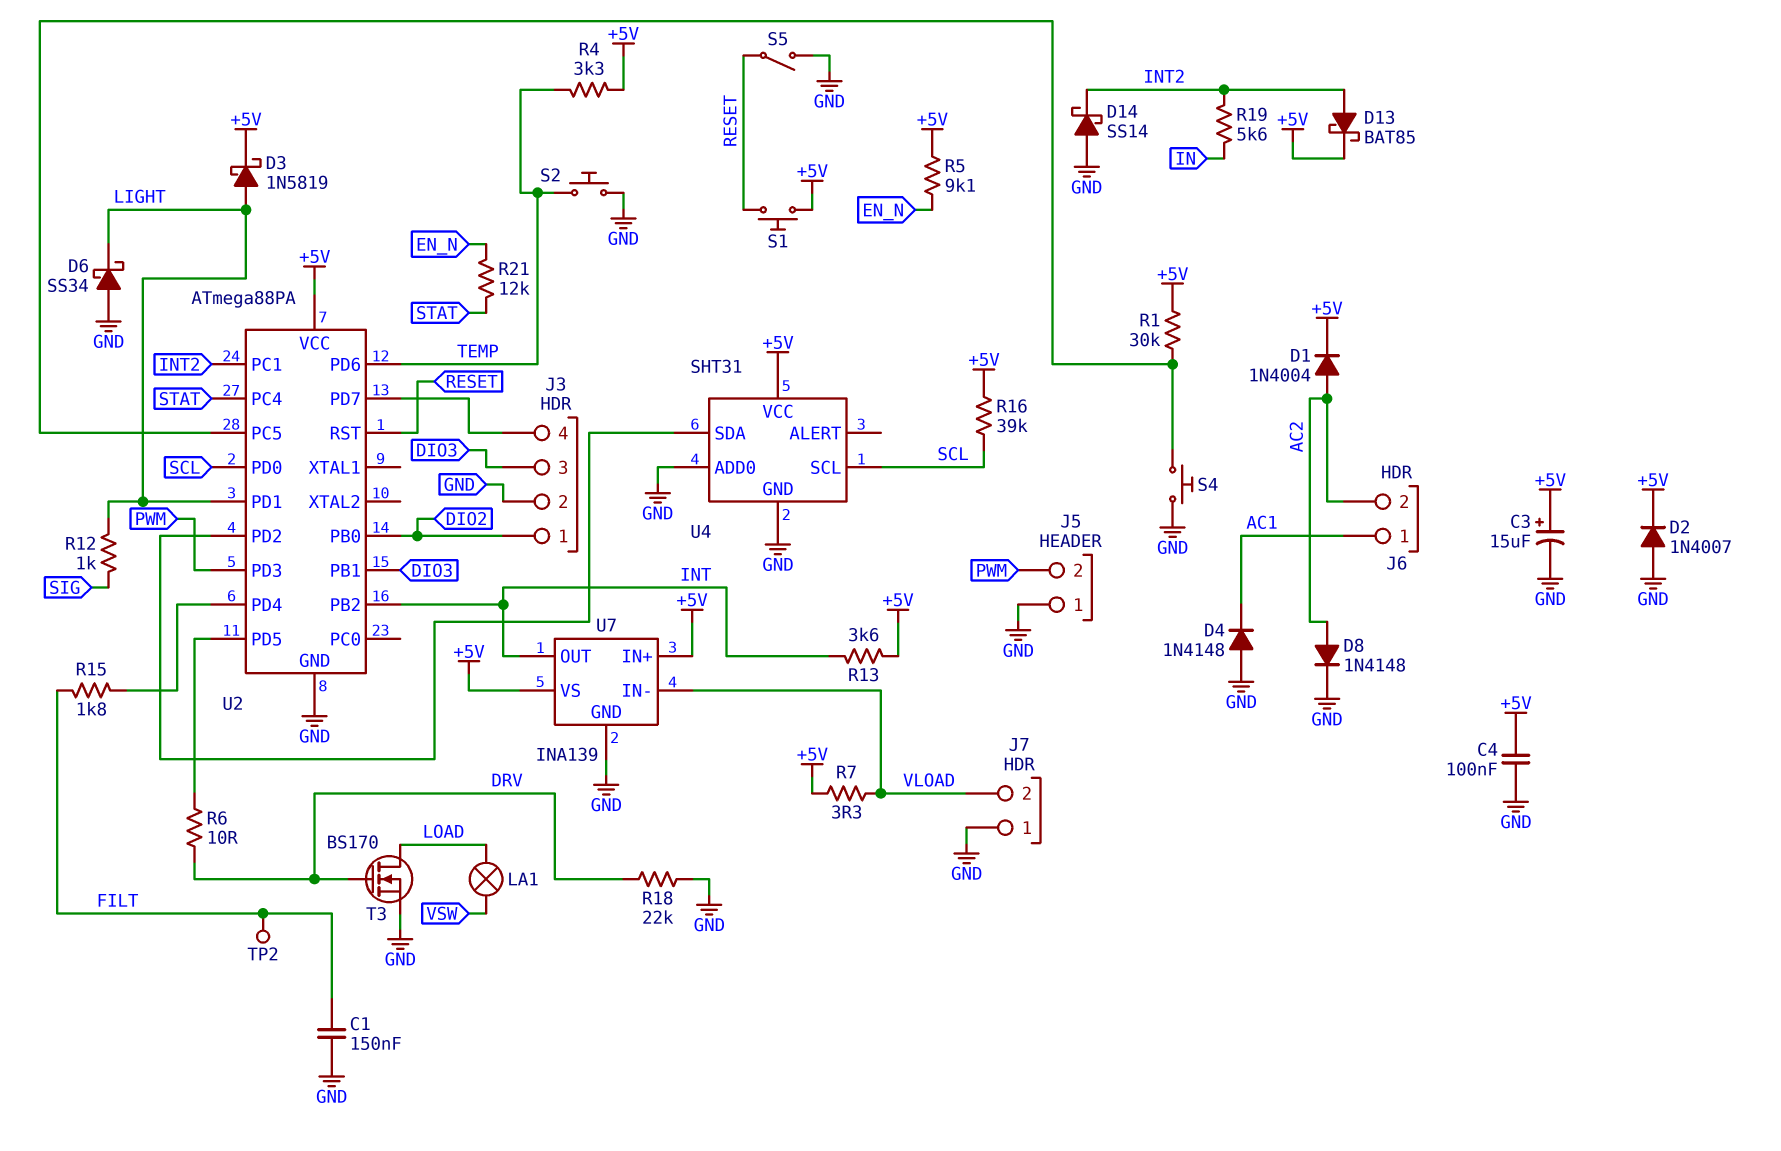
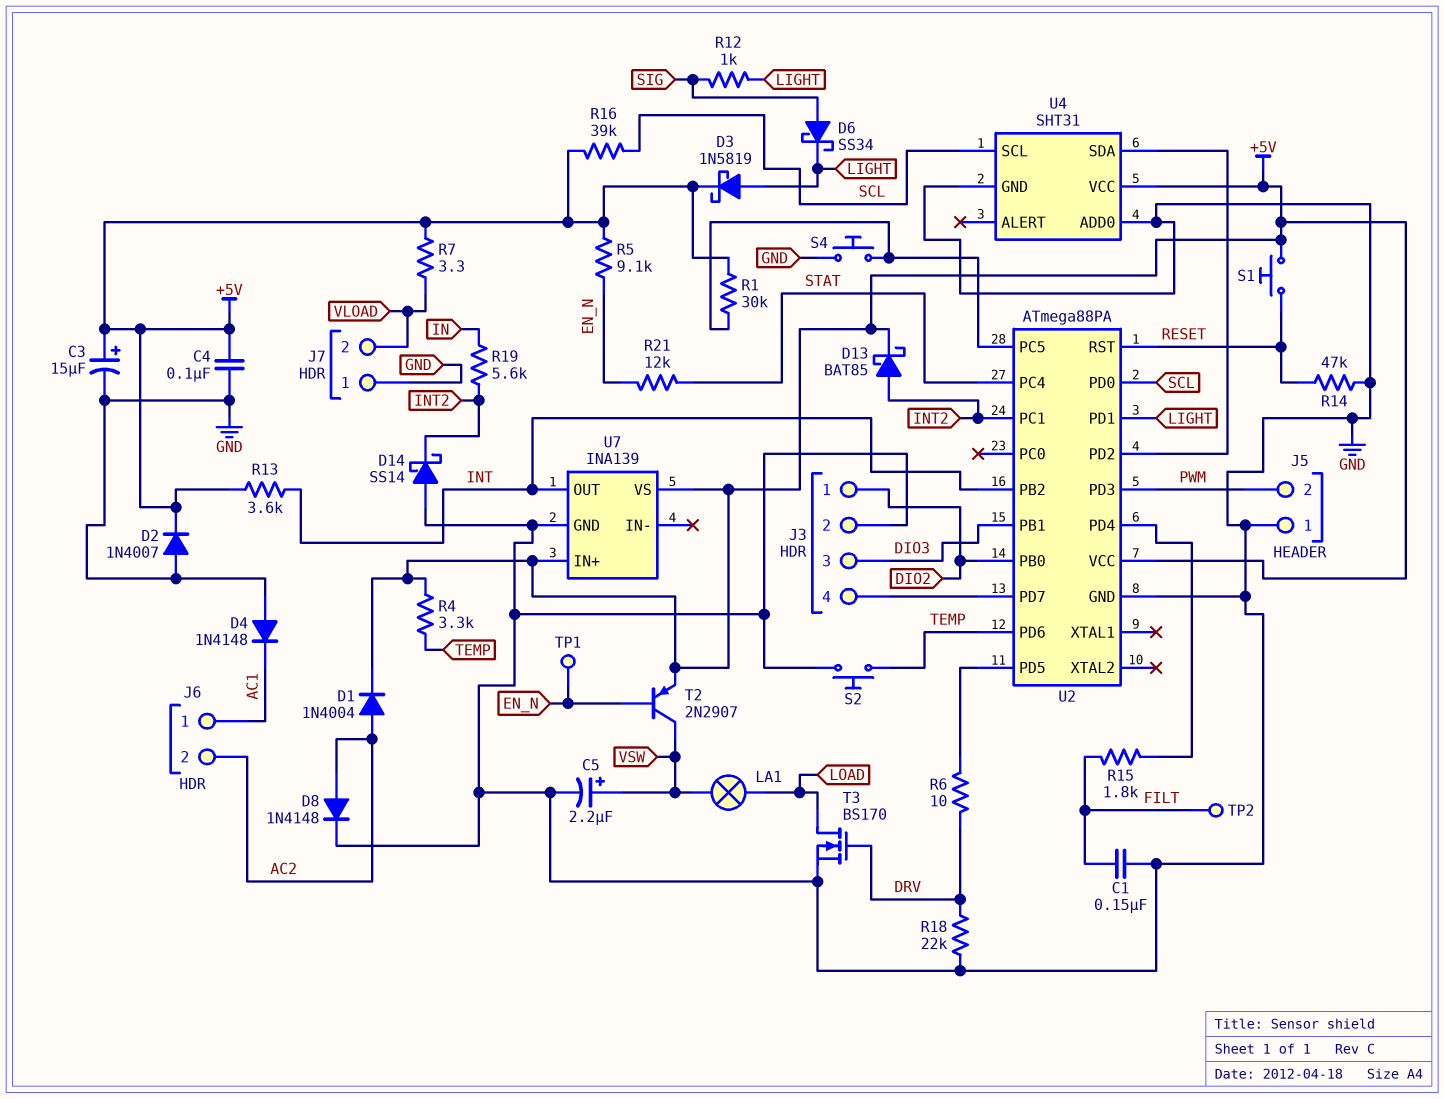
C5: none -> 2.2uF (plus VSW, minus GND)
D6: schottky SS34 (A GND, K LIGHT) -> schottky SS34 (A SIG, K LIGHT)
R14: none -> 47k (GND, RESET)
S5: switch (GND, RESET) -> none
T2: none -> PNP 2N2907 (B EN_N, C VSW, E +5V)
TP1: none -> test point (EN_N)
U7 pin IN-: VLOAD -> none

